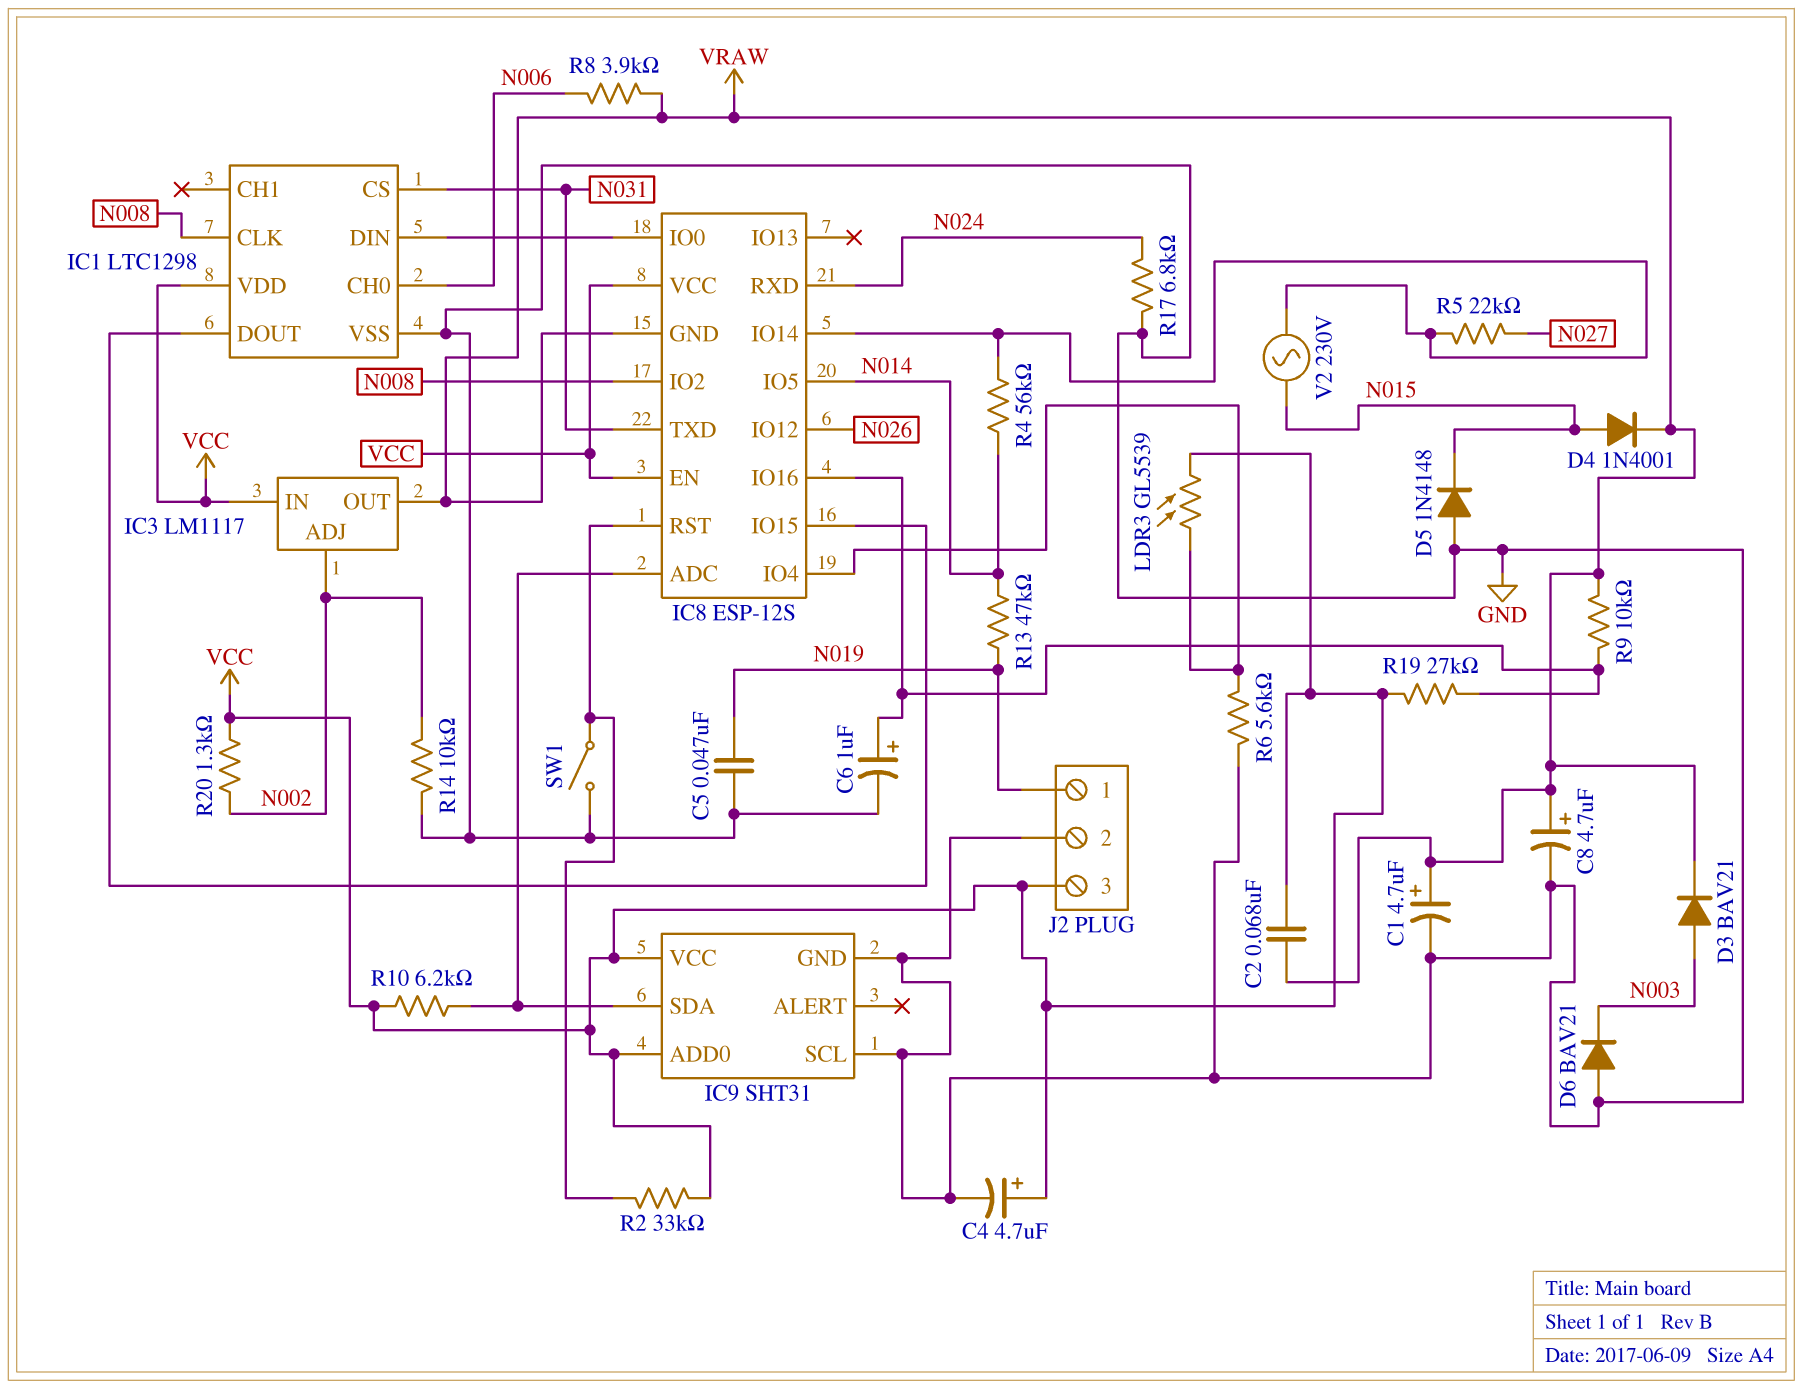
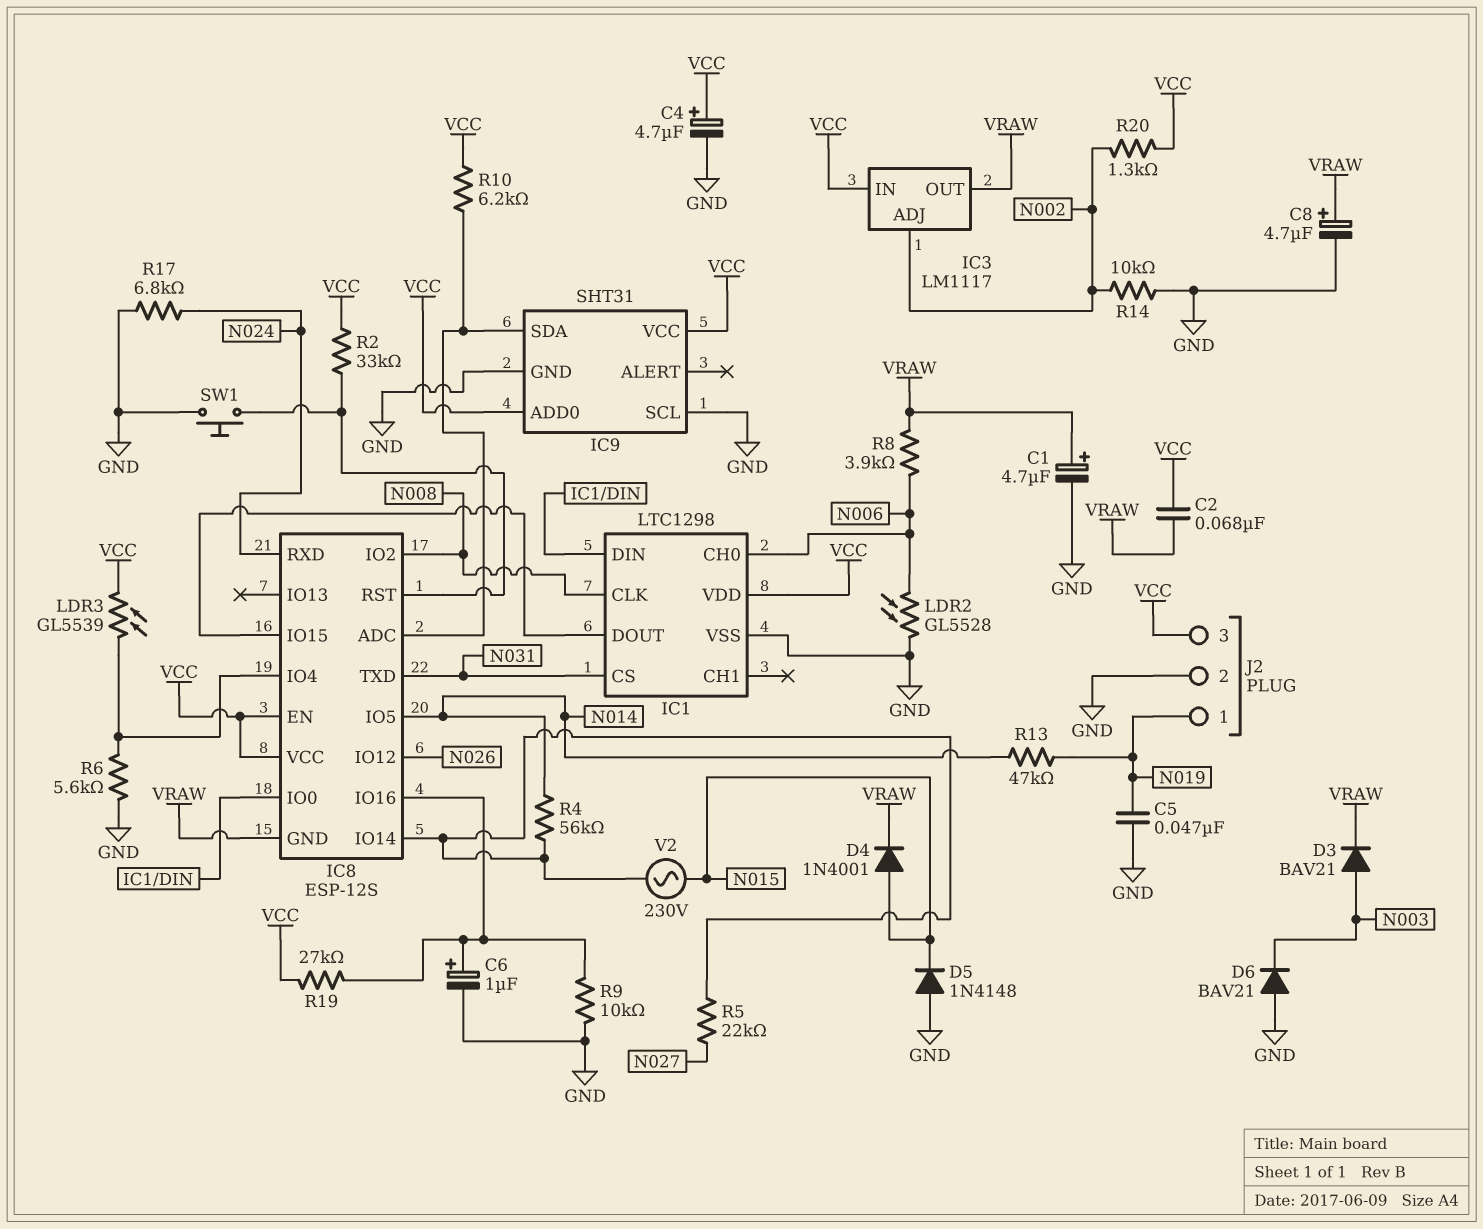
LDR2: none -> GL5528 (GND, N006)
R9: 10k (IC8/IO16, VRAW) -> 10k (GND, IC8/IO16)
SW1: switch (GND, IC8/RST) -> button (GND, IC8/RST)

